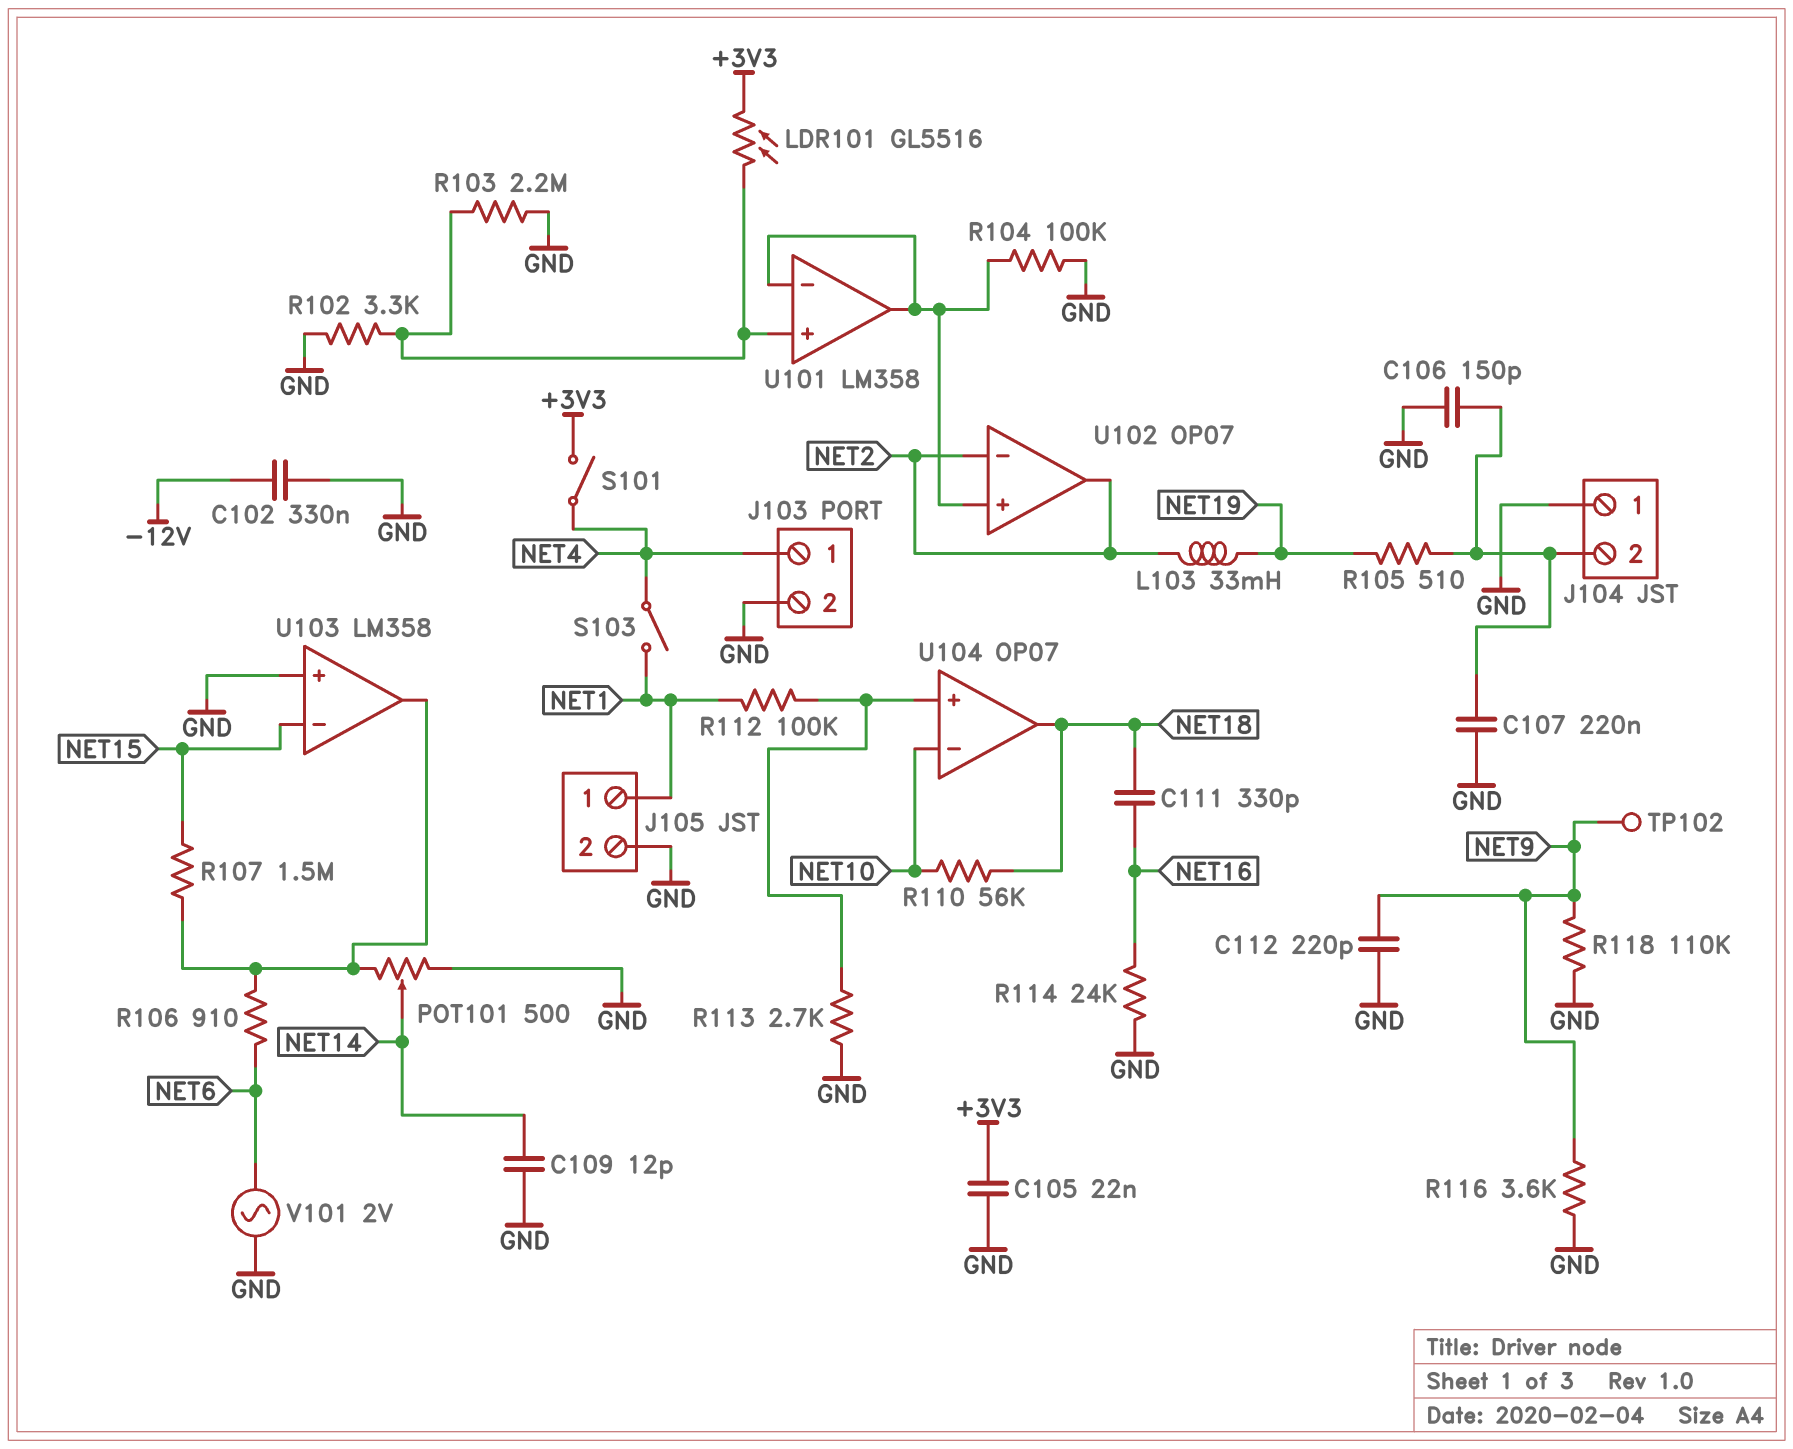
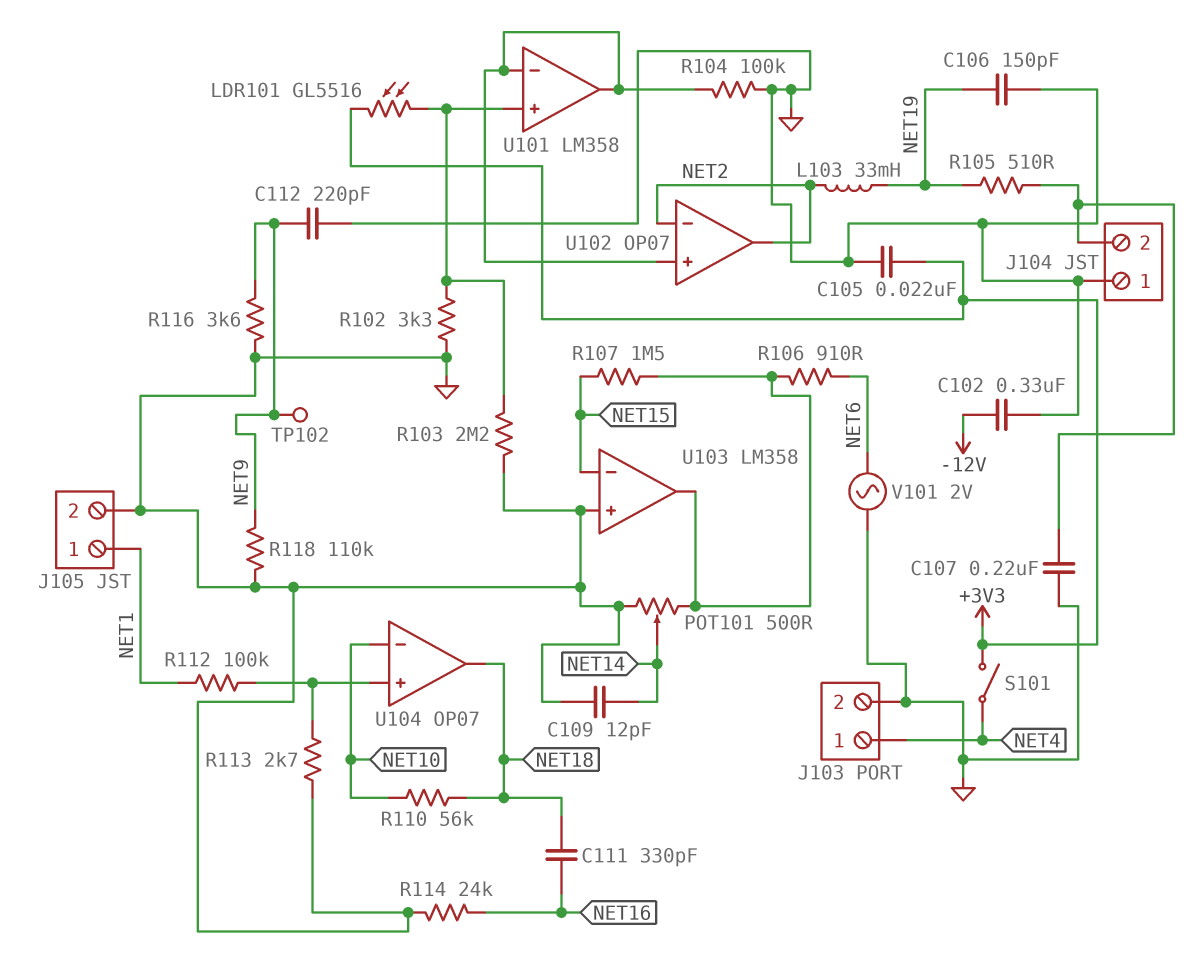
C106: 150pF (GND, J104/2) -> 150pF (GND, NET19)
S103: switch (NET1, NET4) -> none

